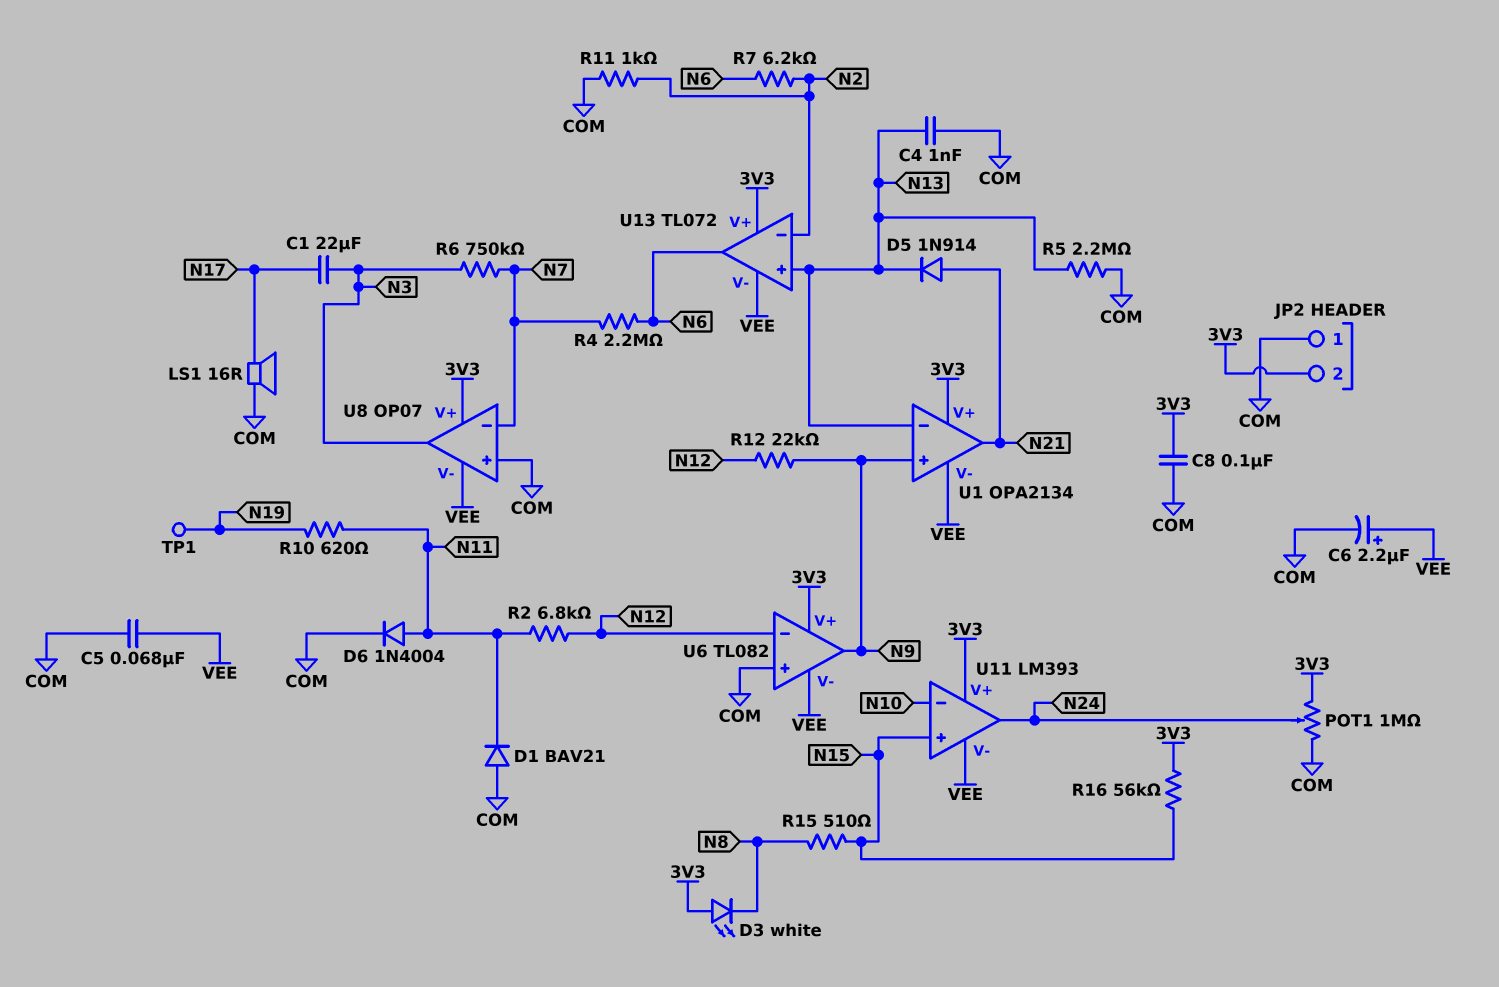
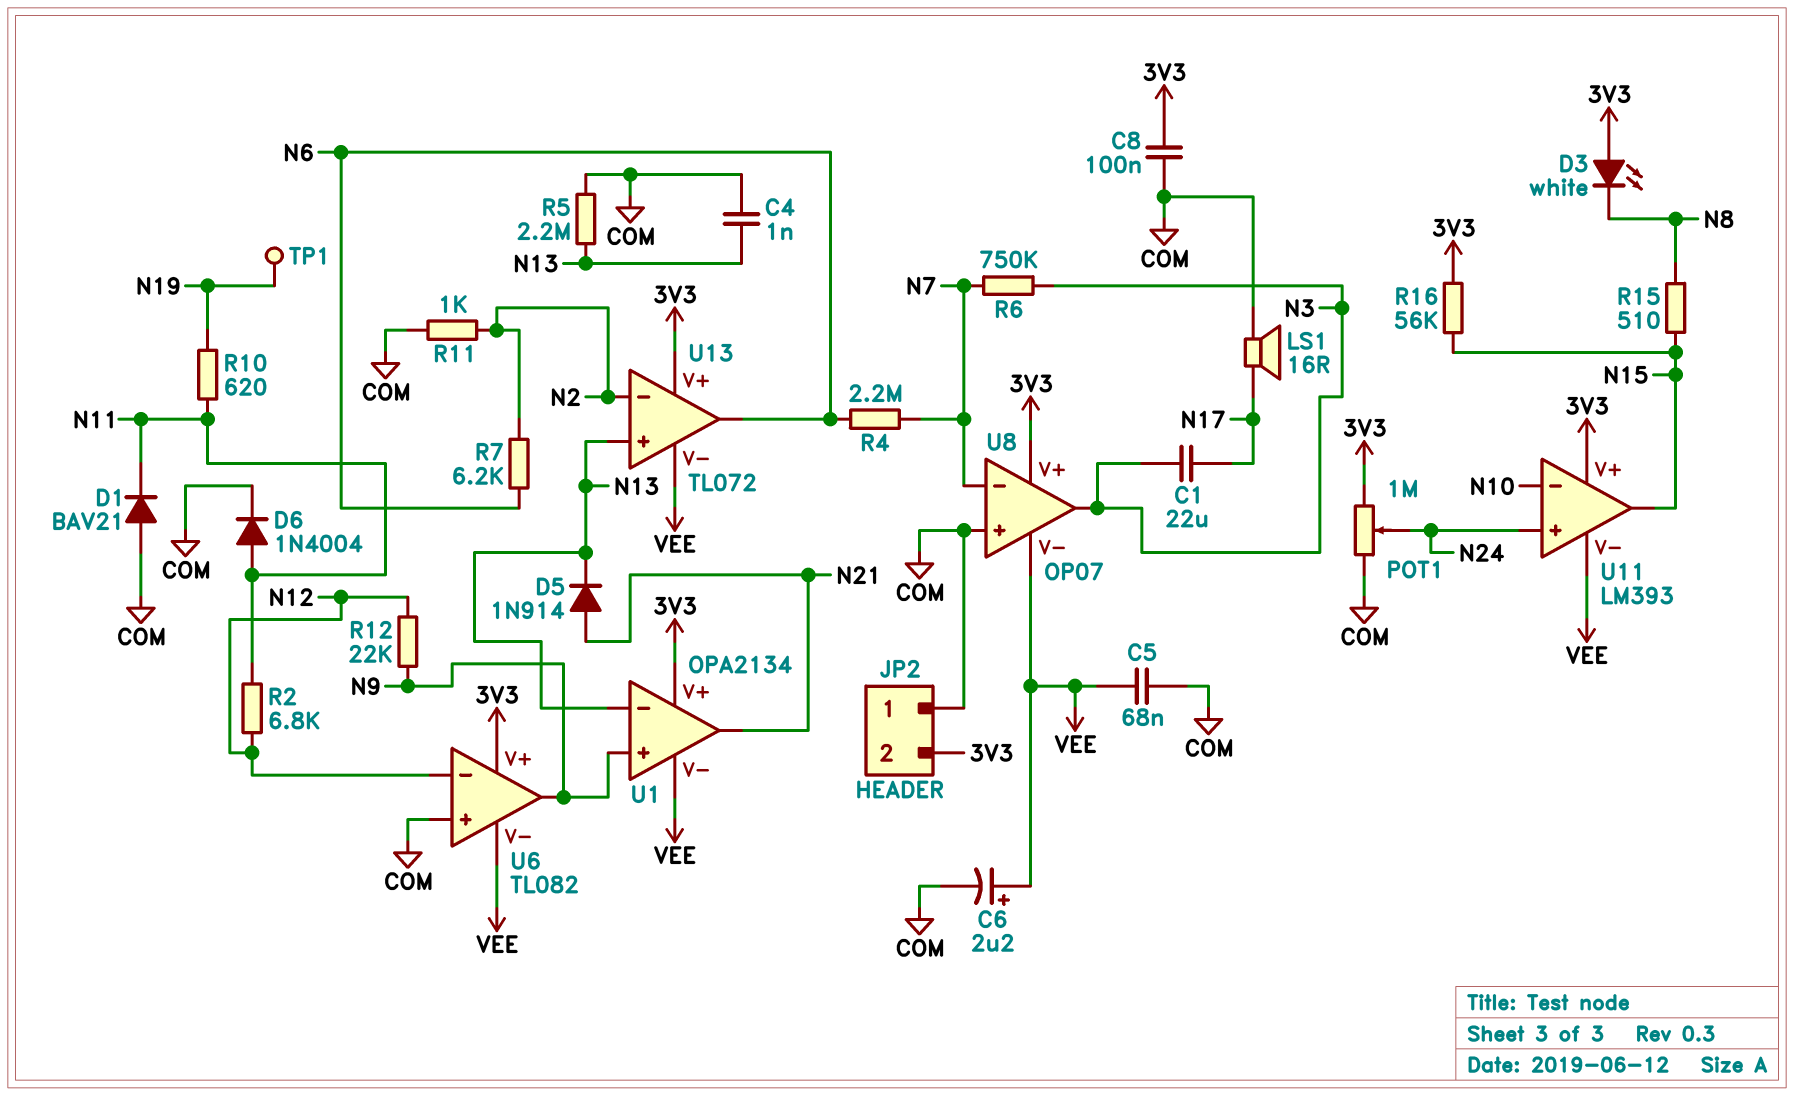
U11 pin in+: N15 -> N24
U11 pin out: N24 -> N15

